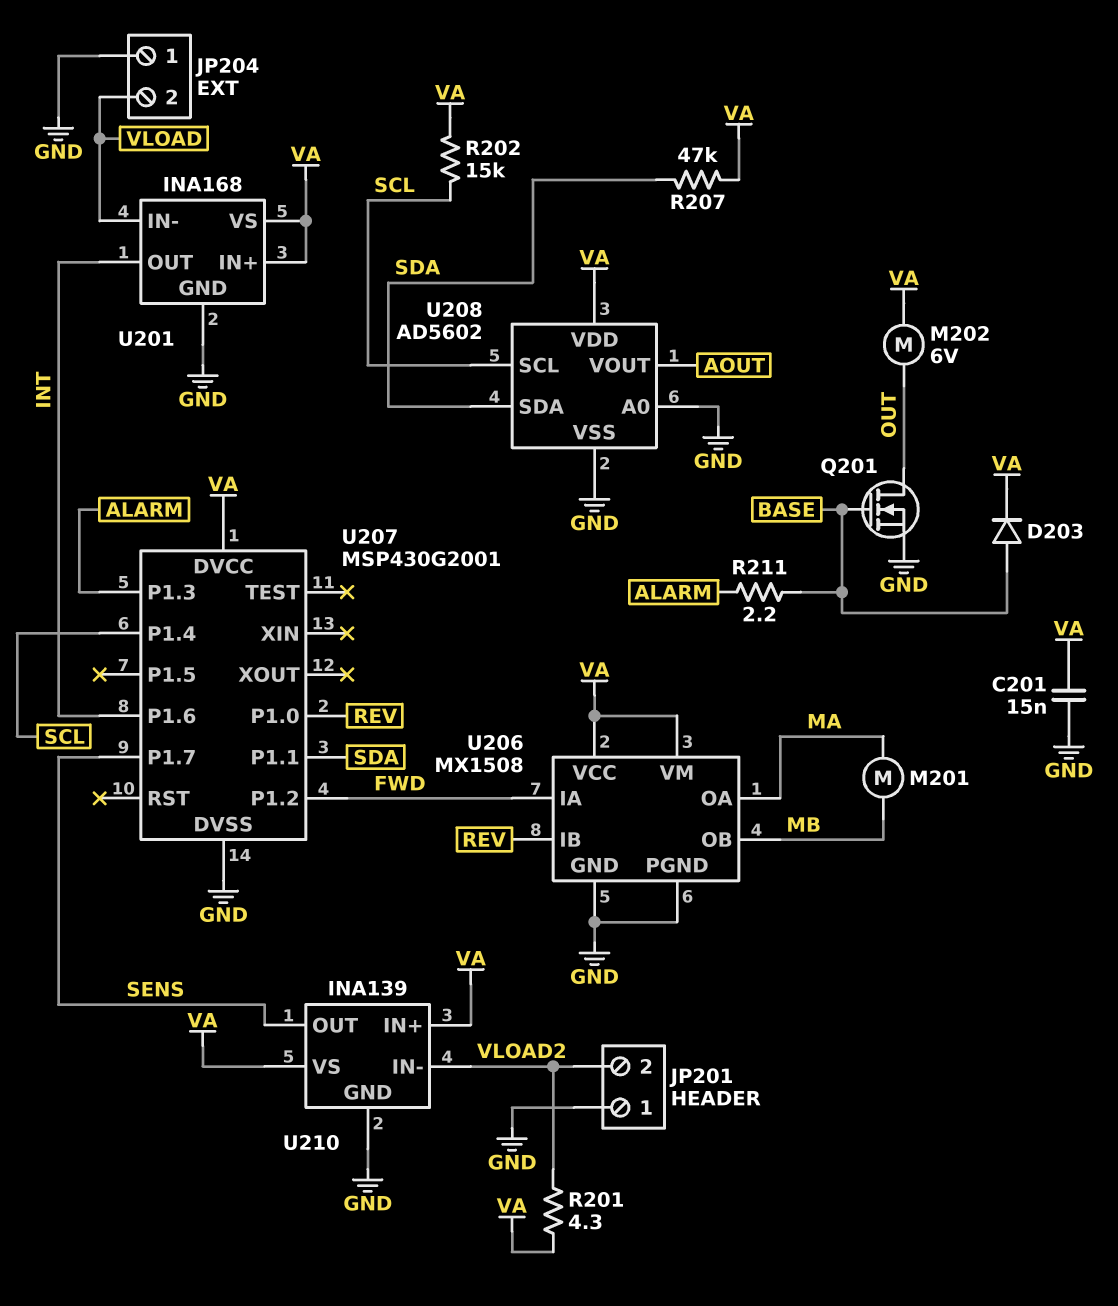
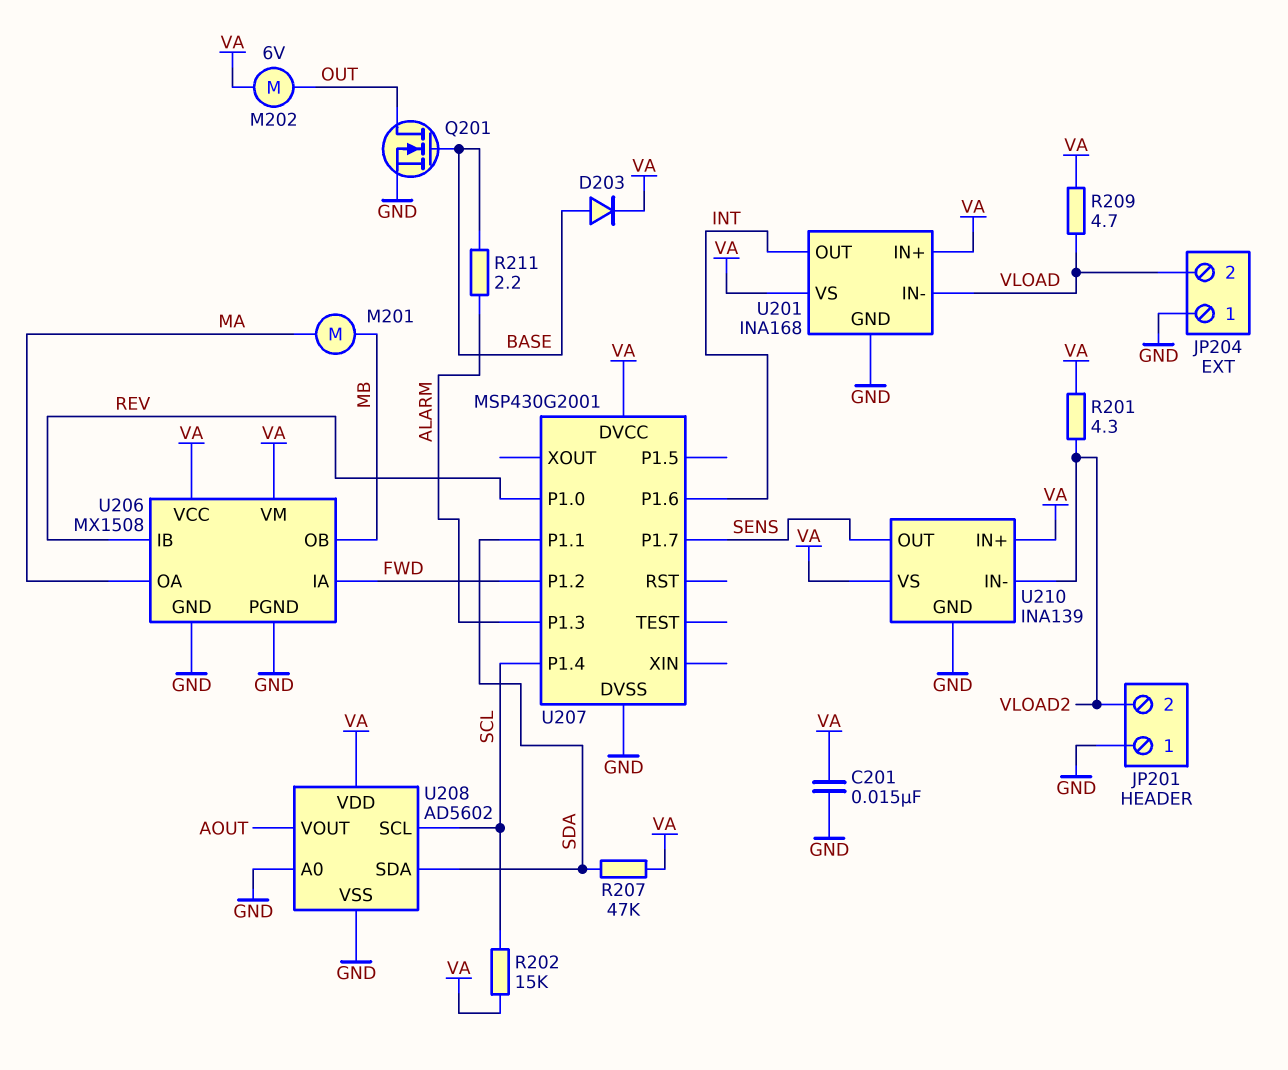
R209: none -> 4.7 (VA, VLOAD)

